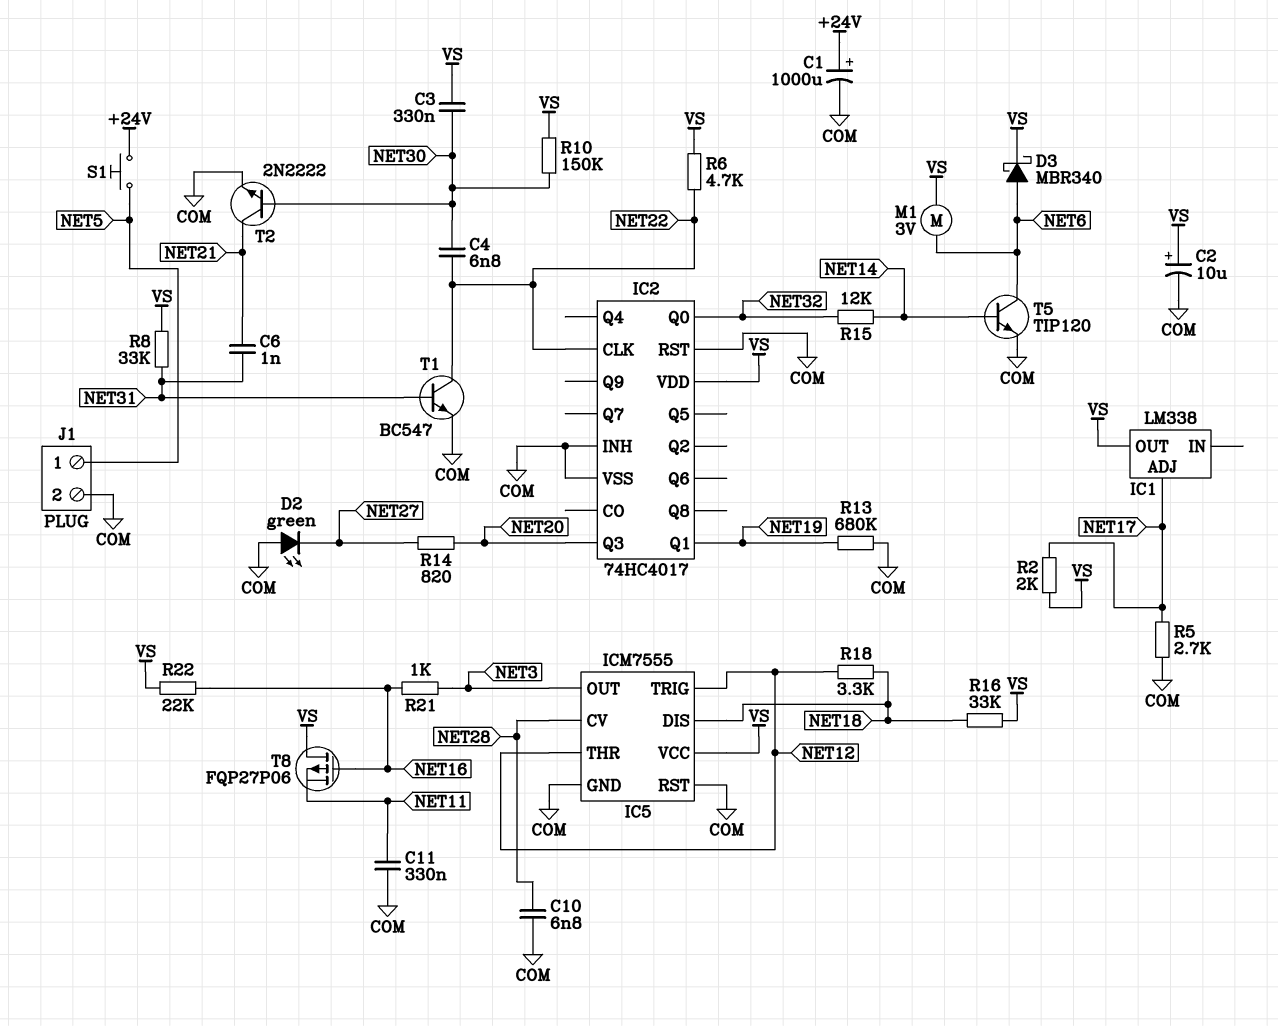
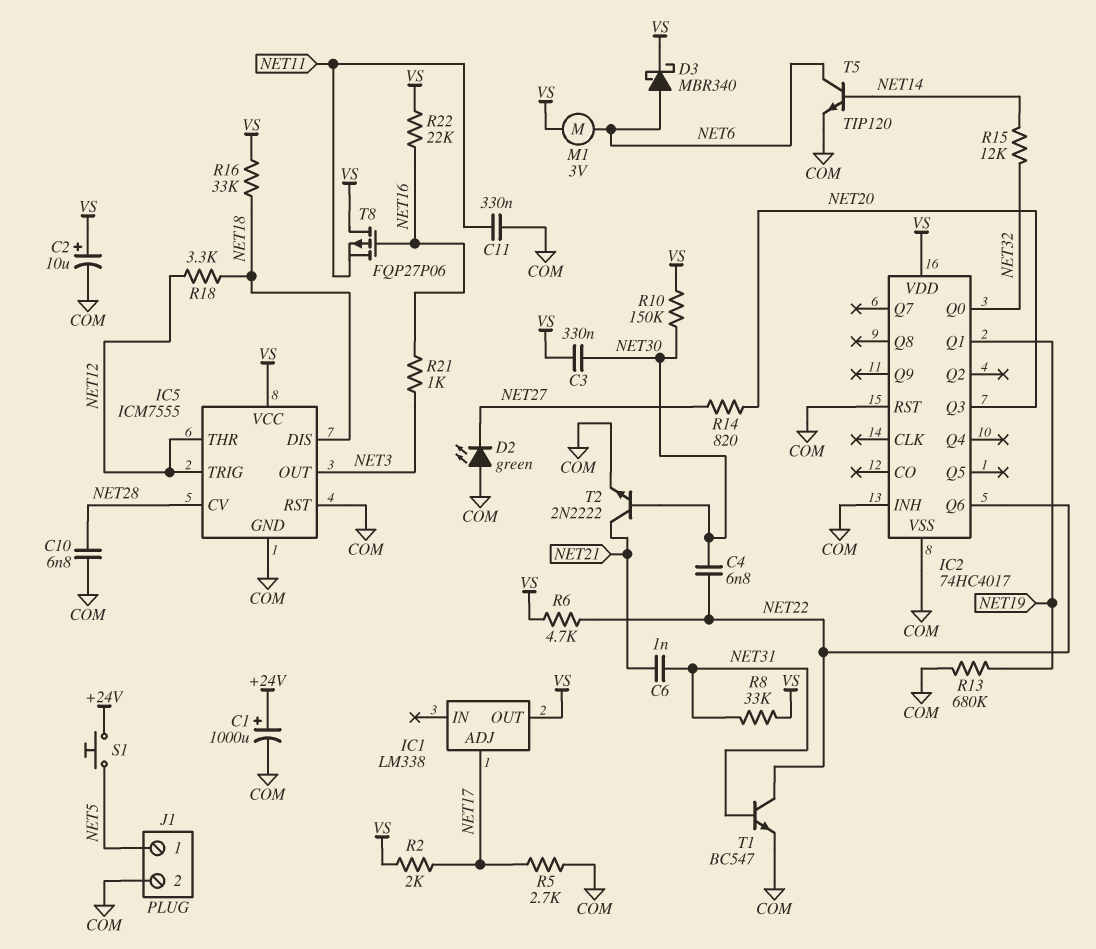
IC2 pin CLK: NET22 -> none
IC2 pin Q6: none -> NET22

